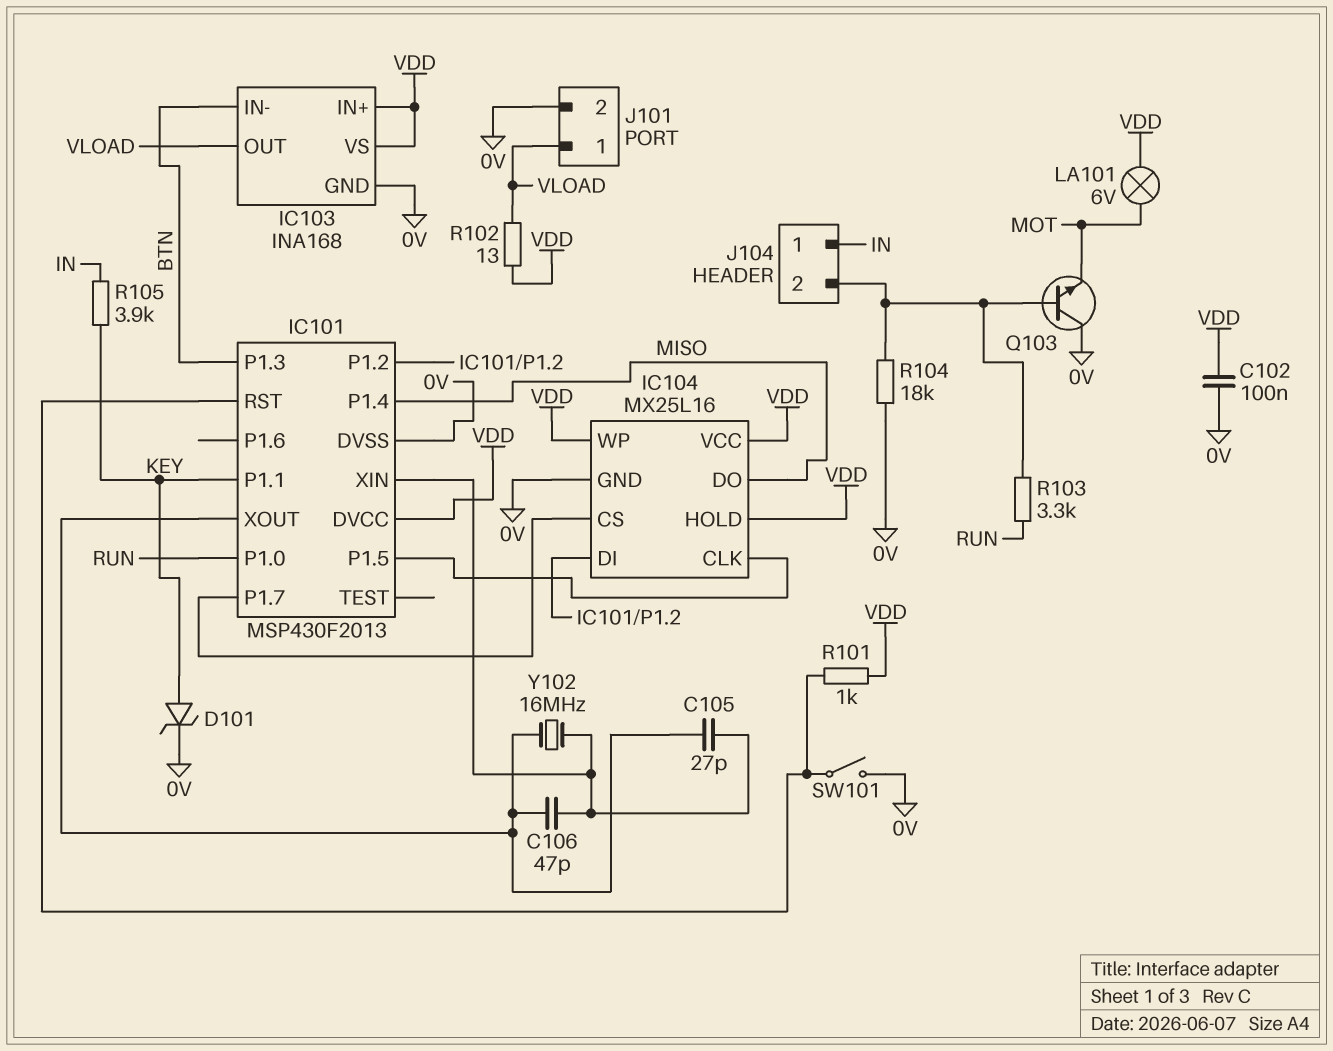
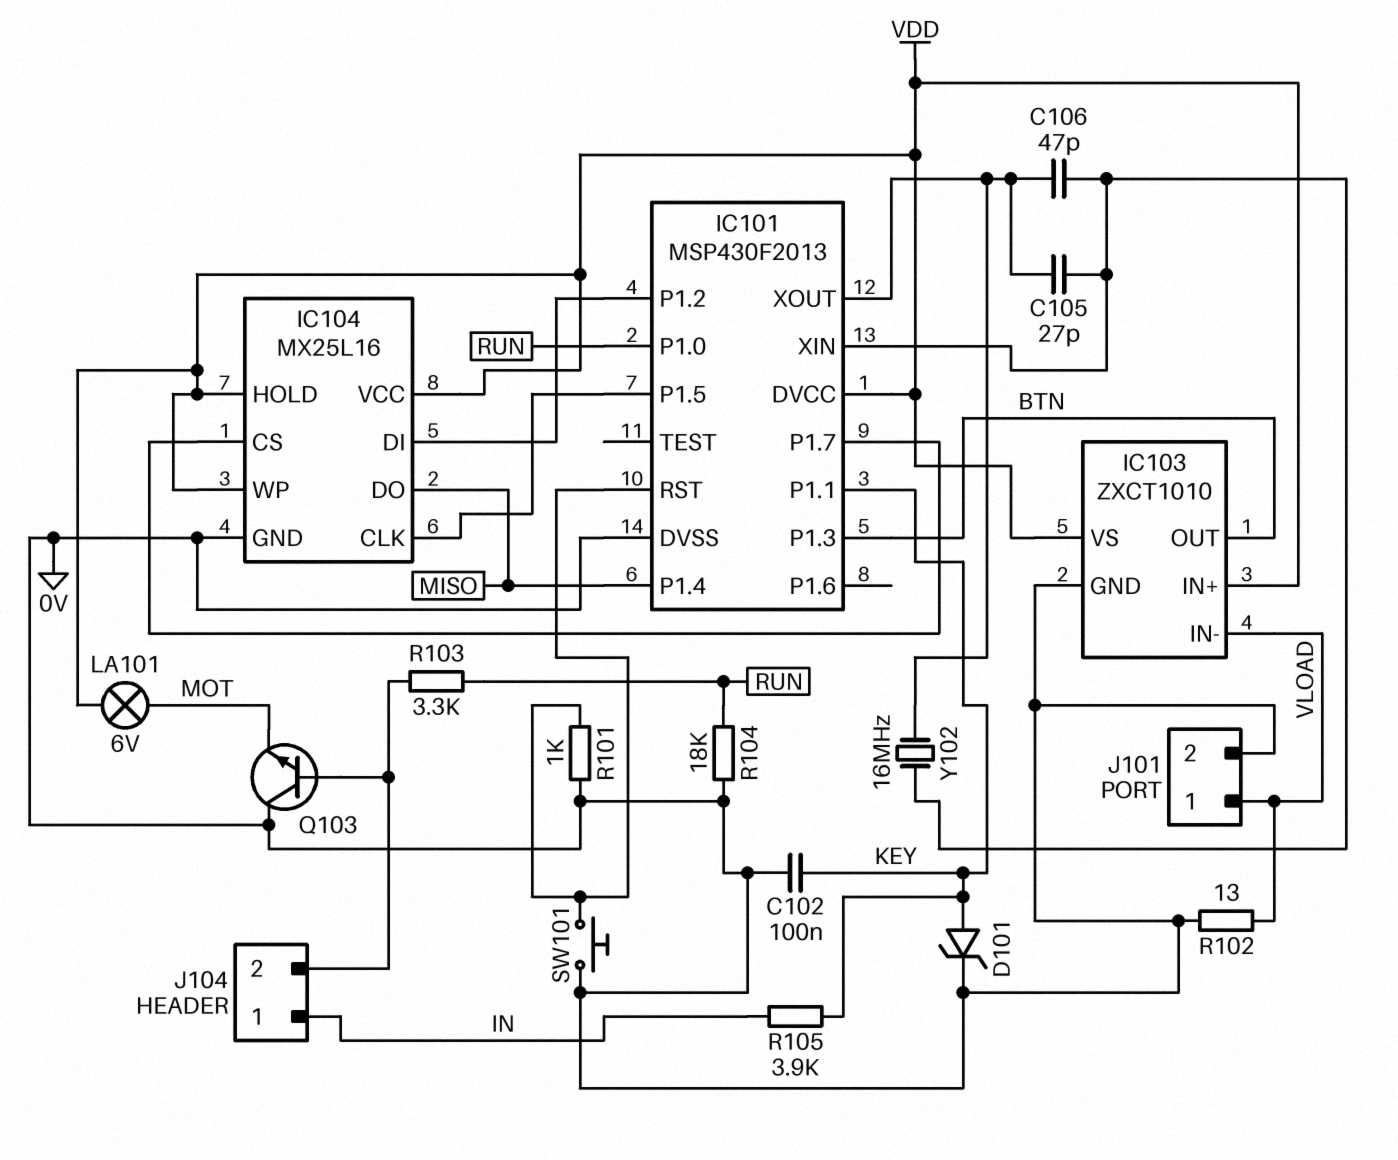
C102: 100nF (0V, VDD) -> 100nF (0V, KEY)
IC103: INA168 -> ZXCT1010
IC103 pin IN-: BTN -> VLOAD
IC103 pin OUT: VLOAD -> BTN
R101: 1k (IC101/RST, VDD) -> 1k (0V, IC101/RST)
R102: 13 (VDD, VLOAD) -> 13 (0V, VLOAD)
R104: 18k (0V, J104/2) -> 18k (0V, RUN)
SW101: switch (0V, IC101/RST) -> button (0V, IC101/RST)

